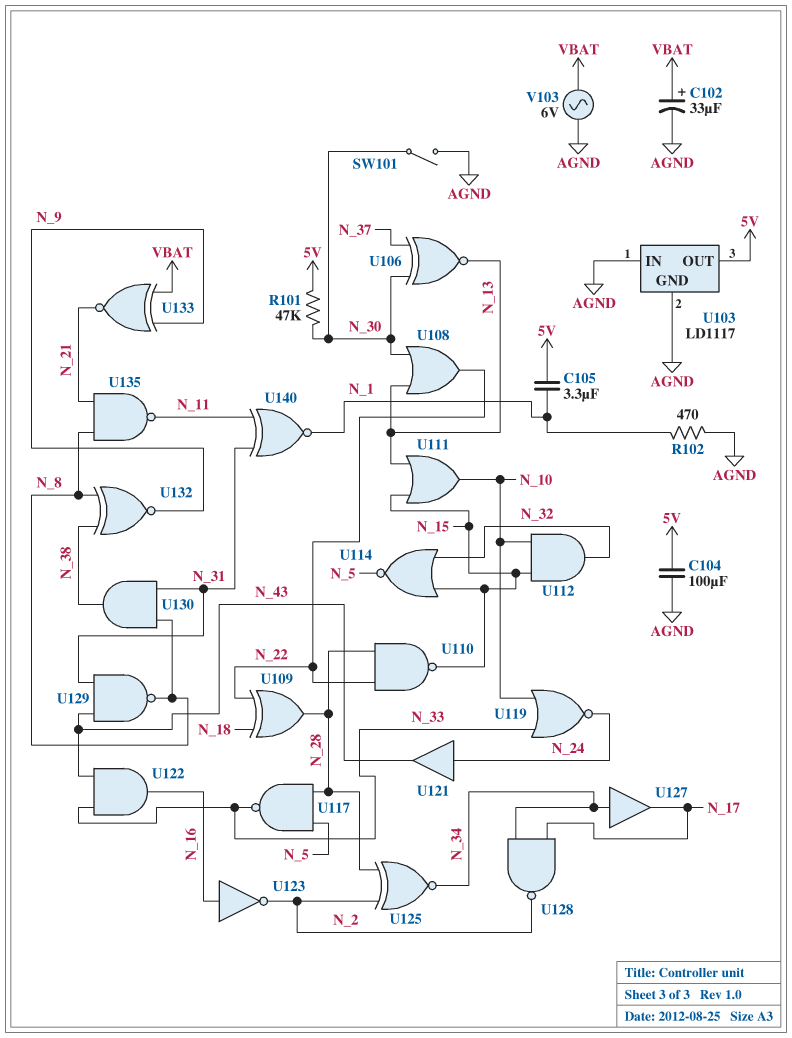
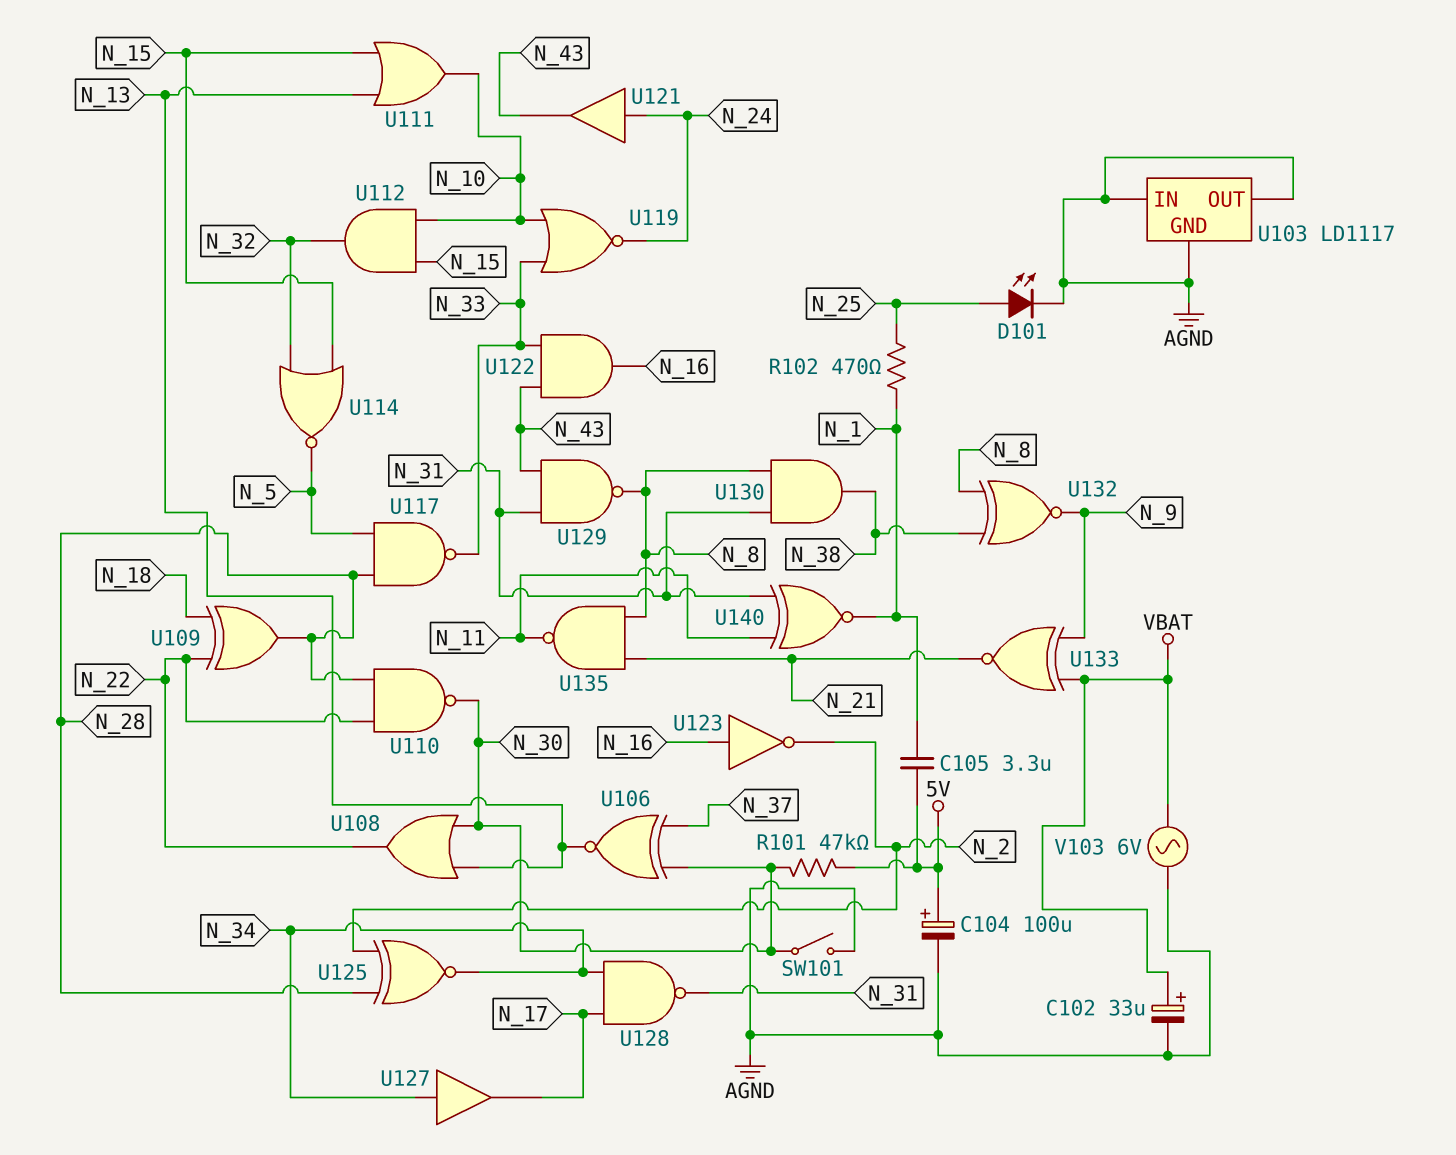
C104: 100uF (5V, AGND) -> 100uF (plus 5V, minus AGND)
D101: none -> LED (A N_25, K AGND)
R102: 470 (AGND, N_1) -> 470 (N_1, N_25)
U103 pin OUT: 5V -> AGND
U110: NAND (in N_22, in N_28, out N_15) -> NAND (in N_22, in N_28, out N_30)
U128: NAND (in N_17, in N_34, out N_2) -> NAND (in N_17, in N_34, out N_31)

